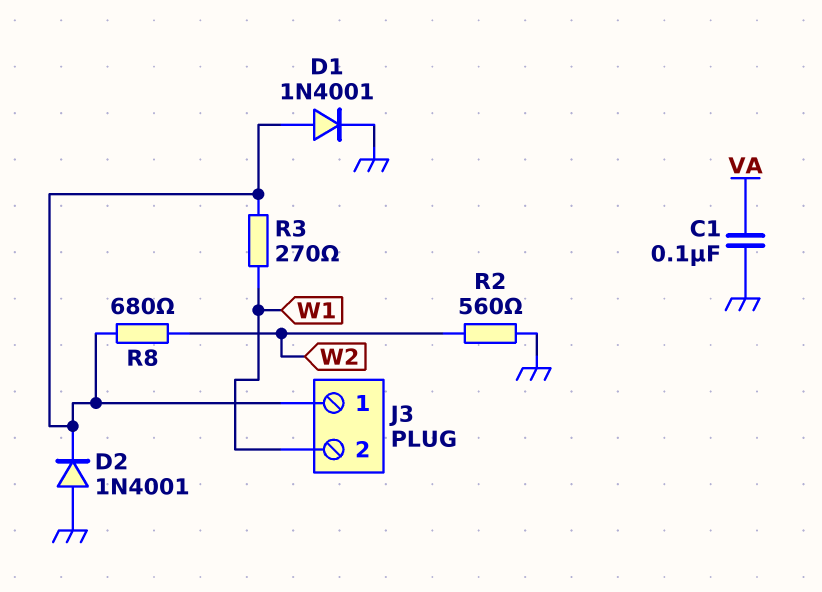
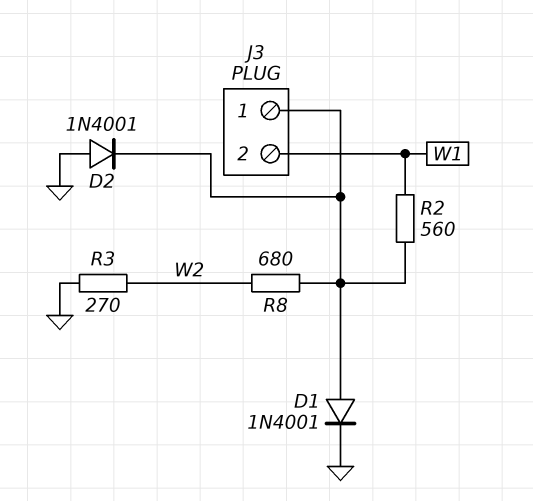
C1: 100nF (GND, VA) -> none
R2: 560 (GND, W2) -> 560 (J3/1, W1)
R3: 270 (J3/1, W1) -> 270 (GND, W2)

